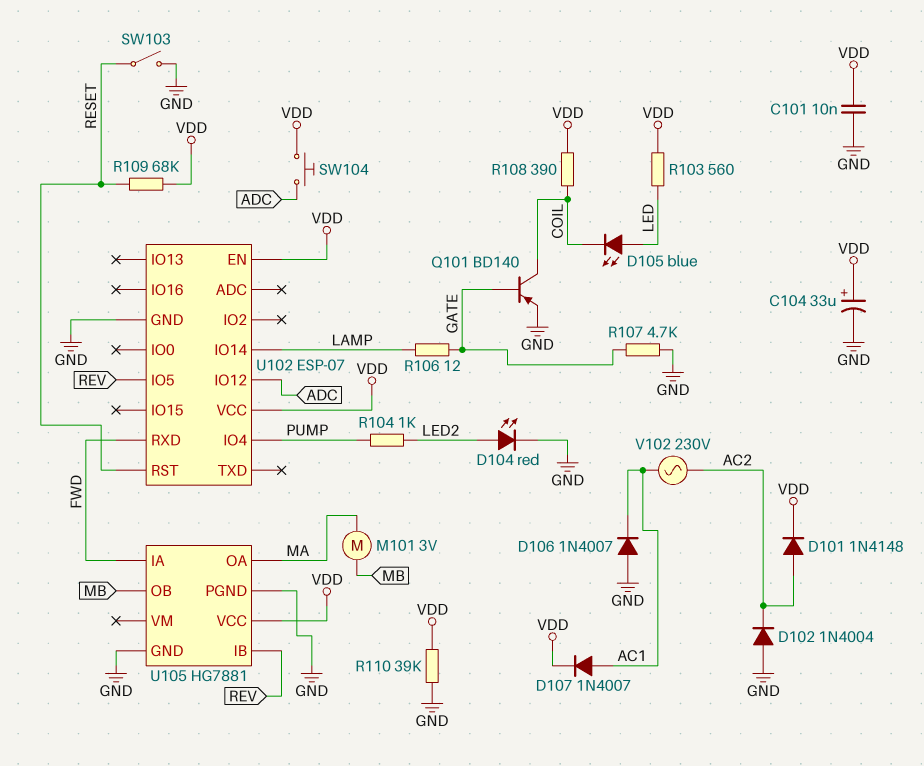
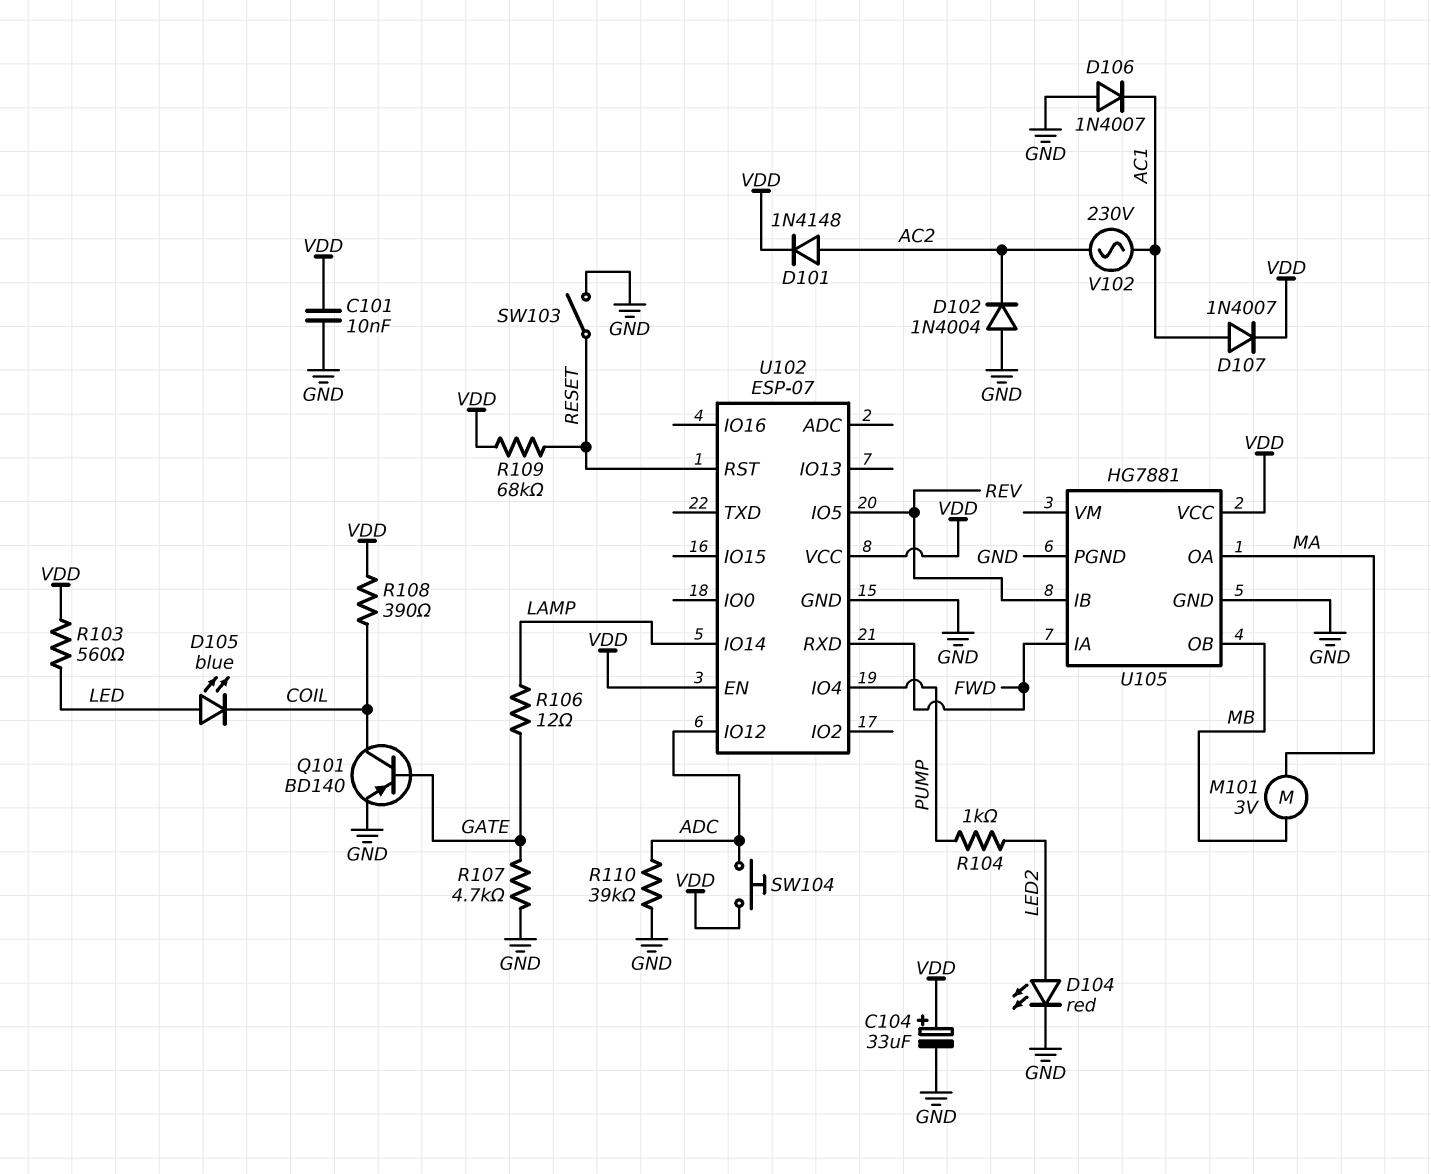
R110: 39k (GND, VDD) -> 39k (ADC, GND)

